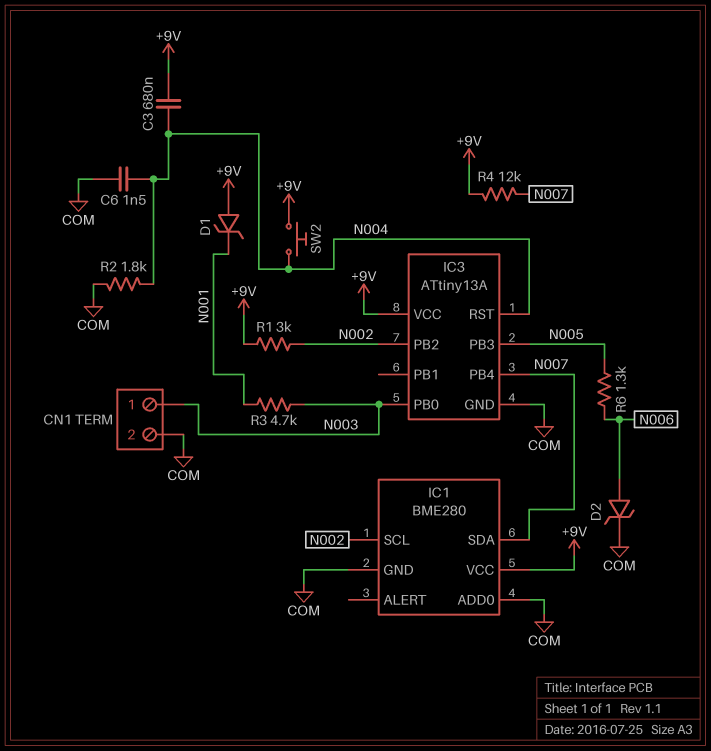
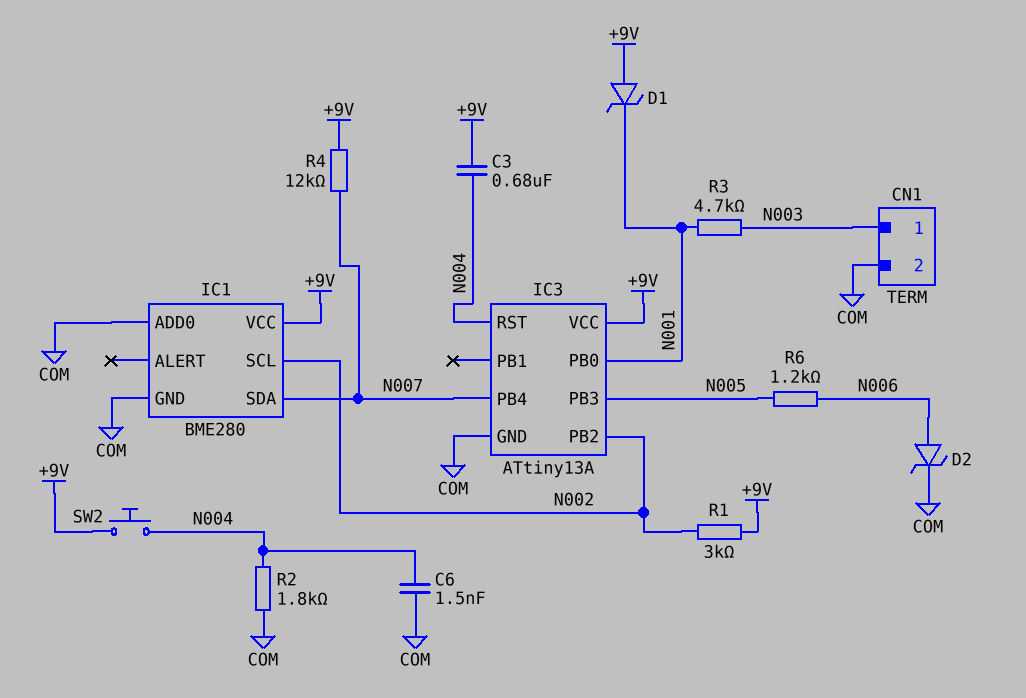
IC3 pin PB0: N003 -> N001
R6: 1.3k (N005, N006) -> 1.2k (N005, N006)

